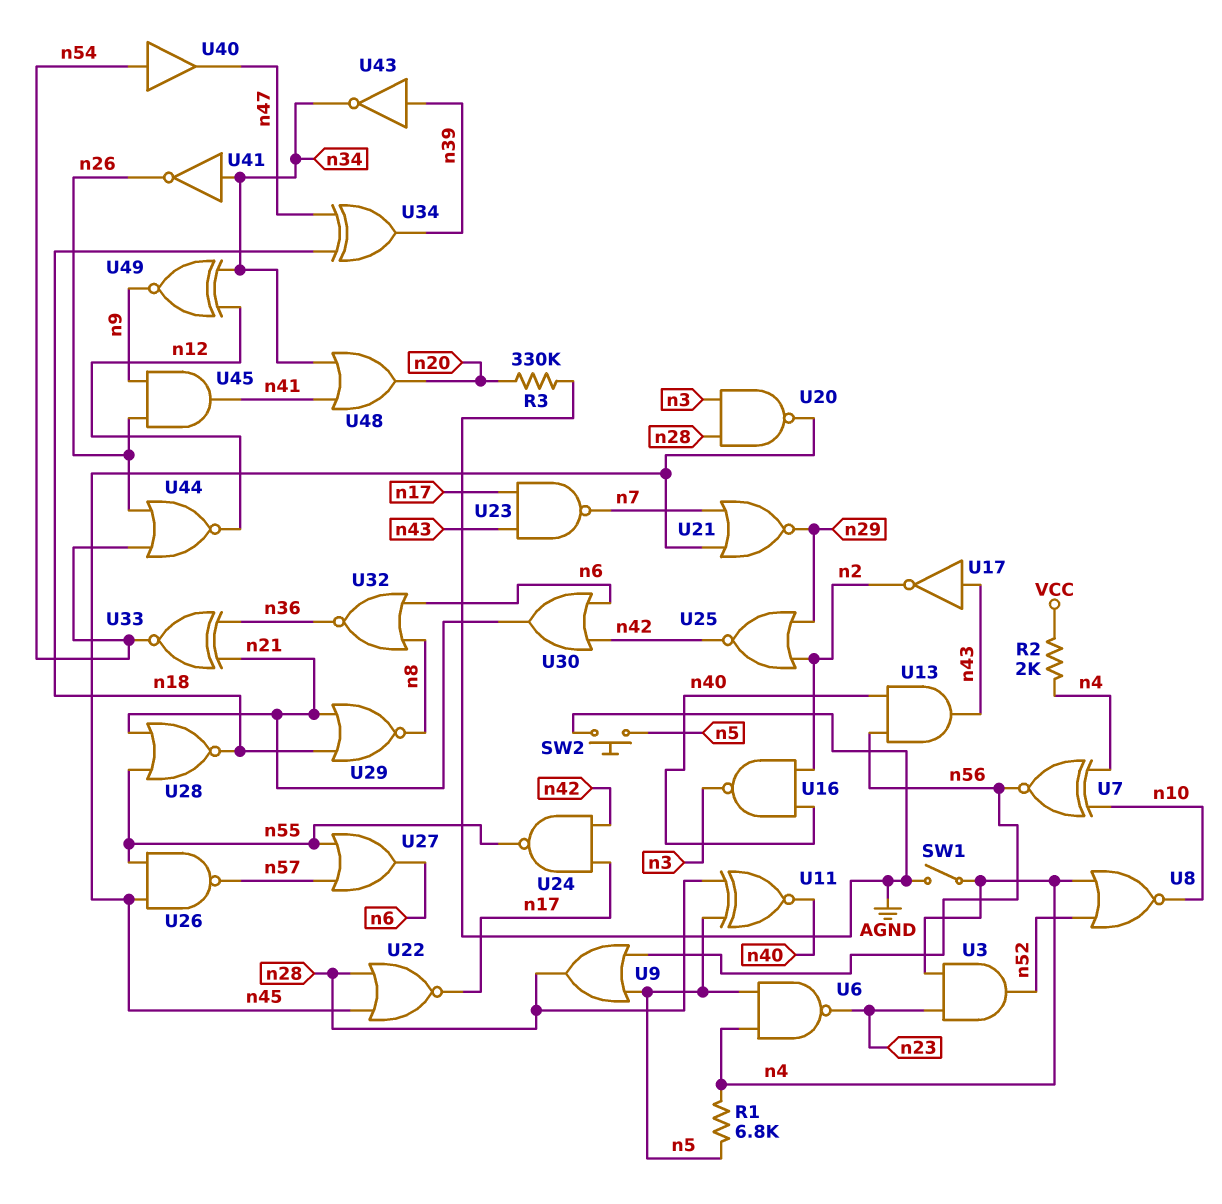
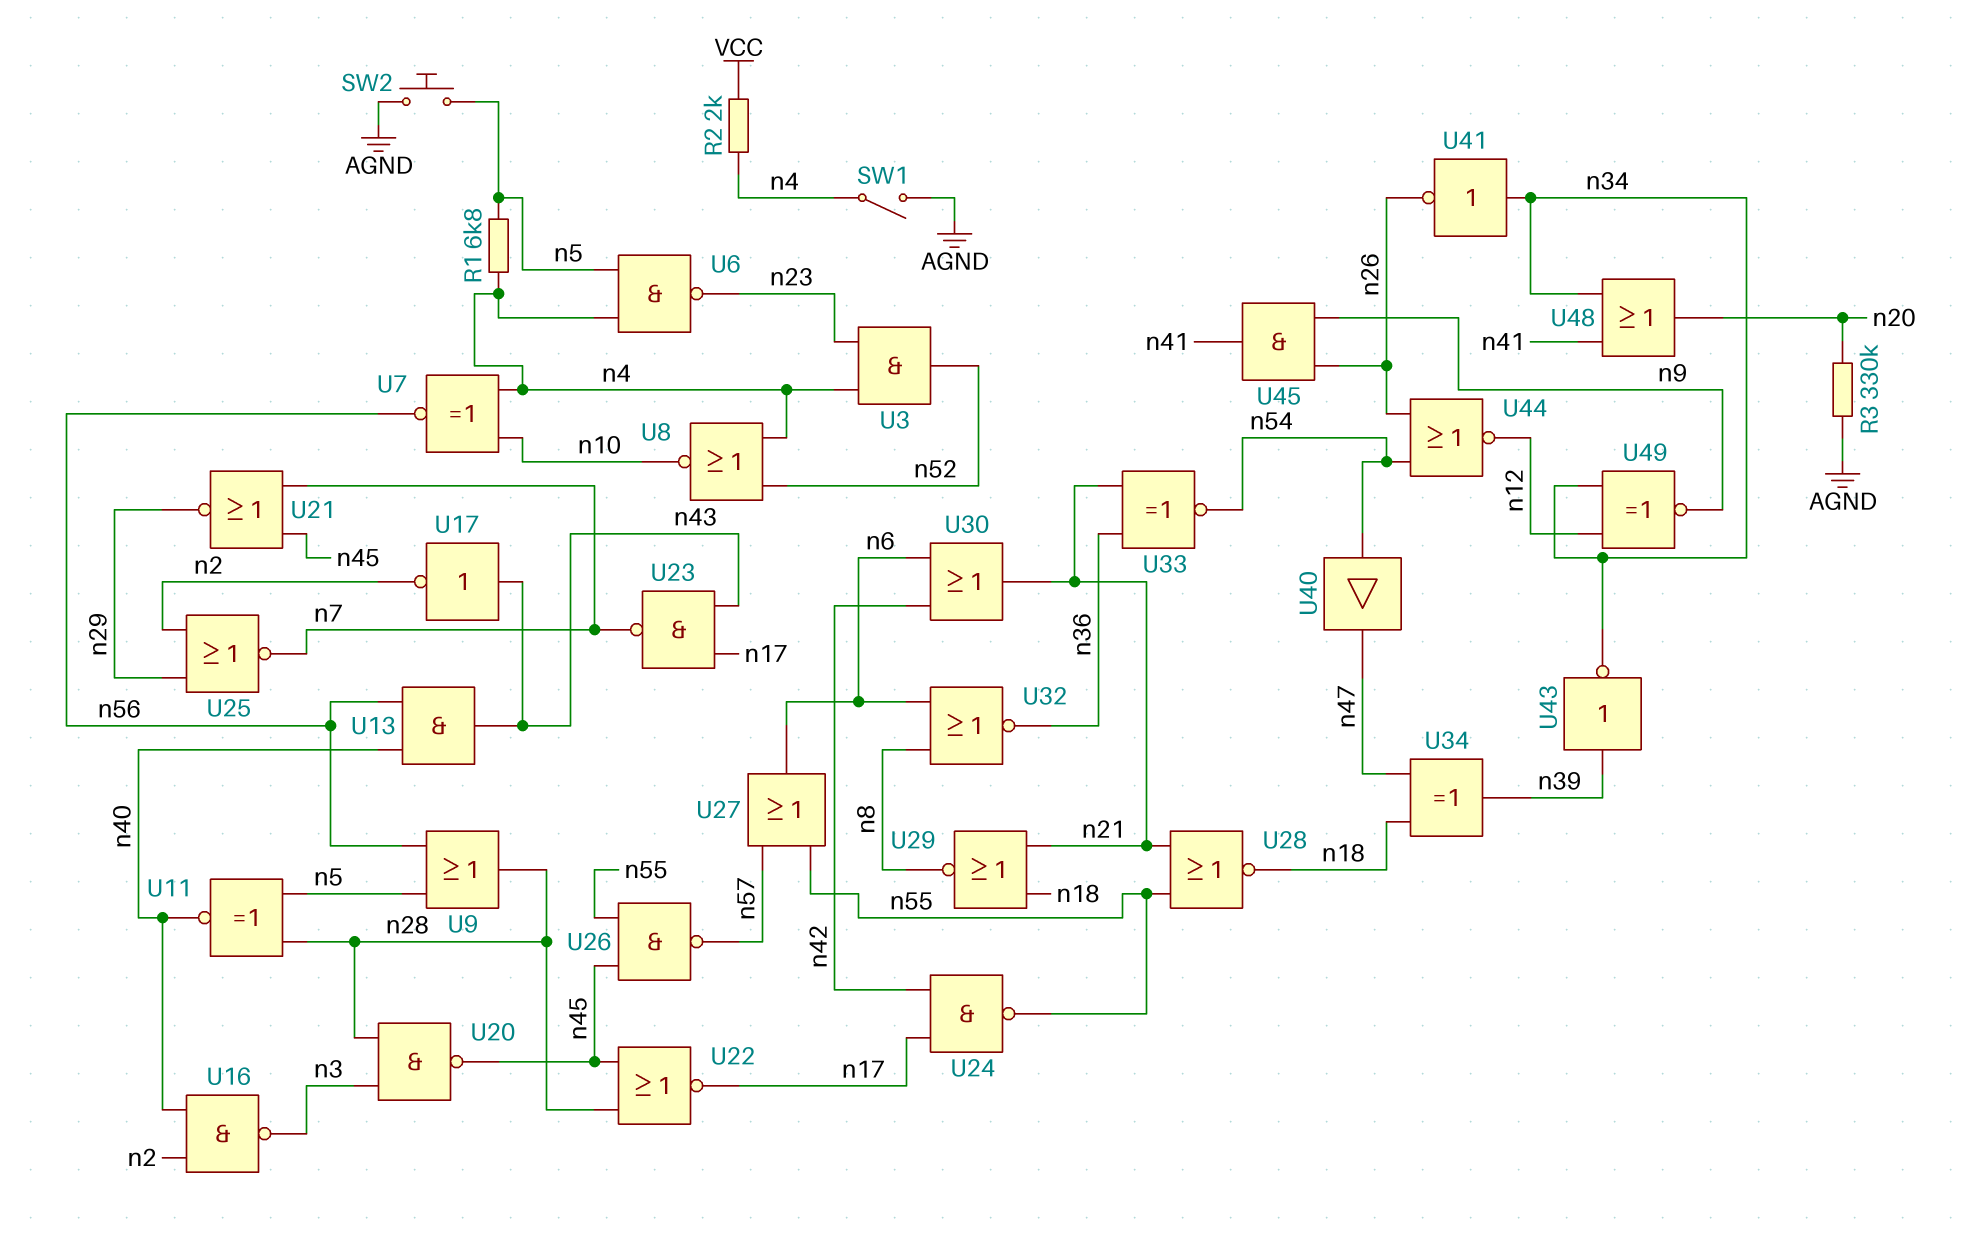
U25: NOR (in n2, in n29, out n42) -> NOR (in n2, in n29, out n7)

